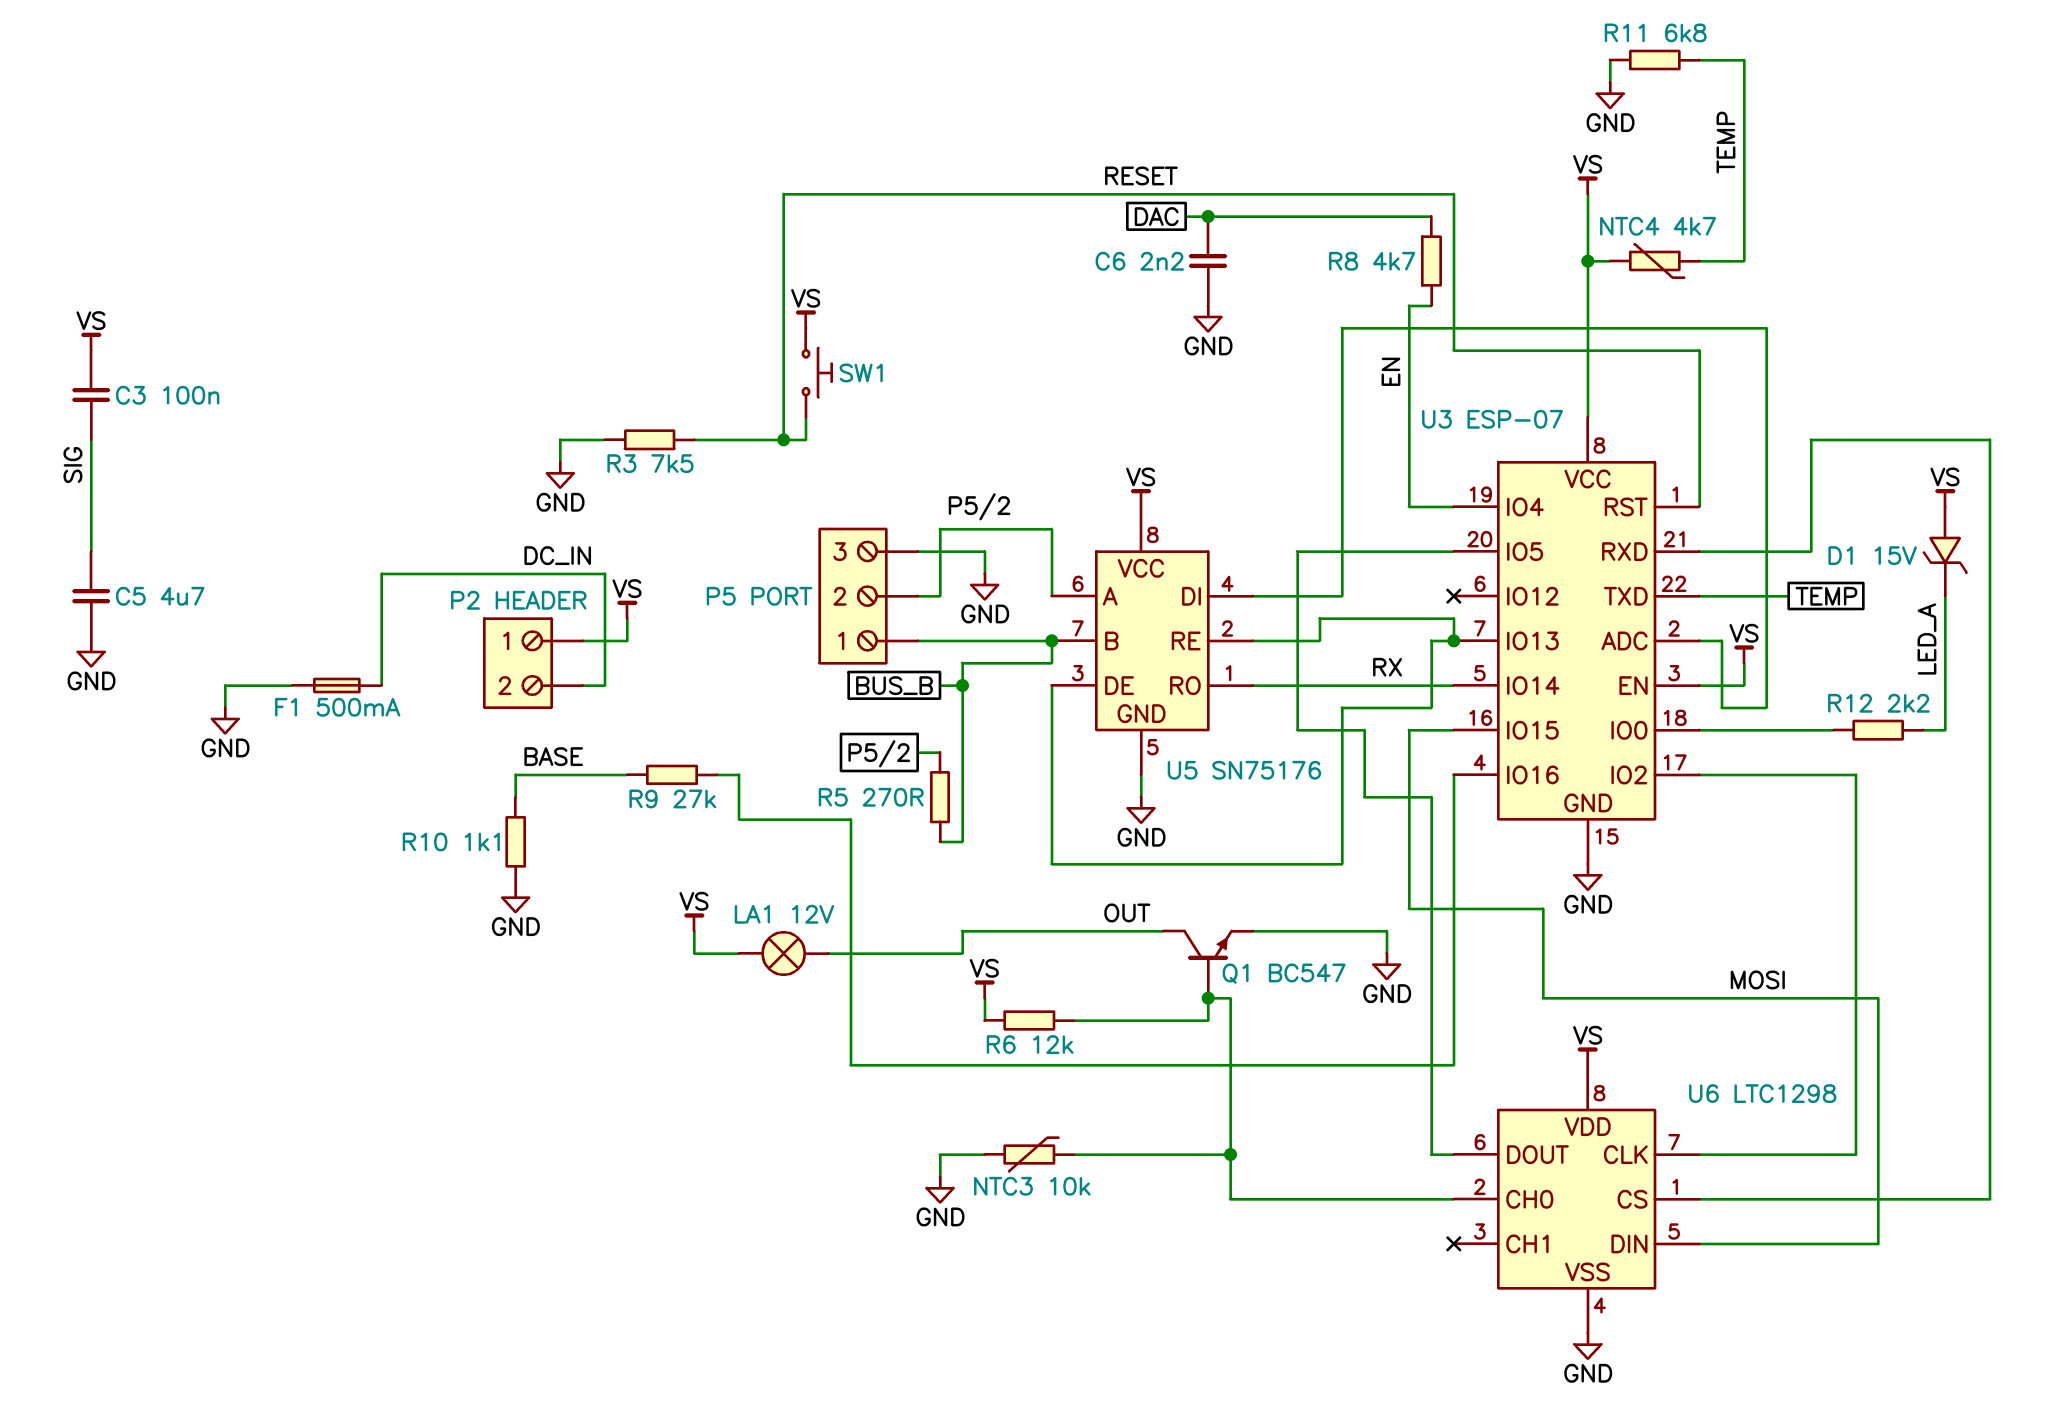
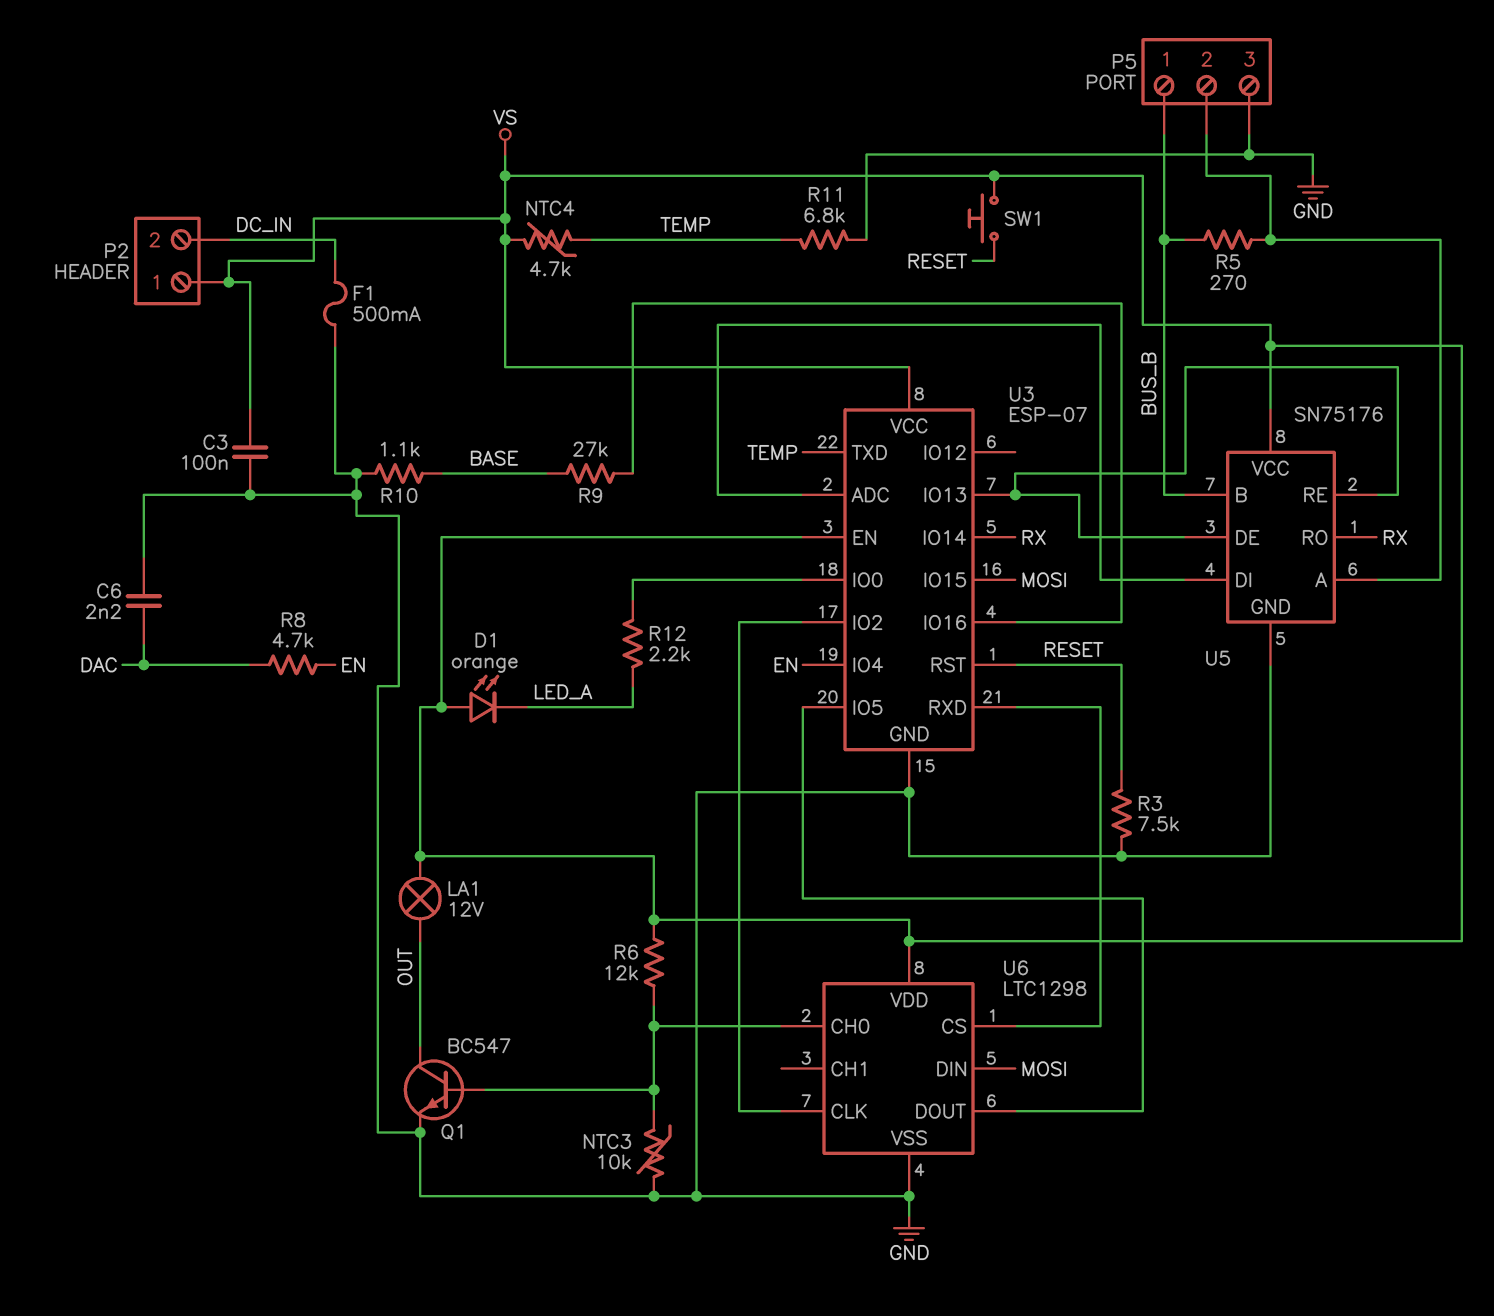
C3: 100nF (SIG, VS) -> 100nF (GND, VS)
C5: 4.7uF (GND, SIG) -> none
D1: zener 15V (A VS, K LED_A) -> LED orange (A VS, K LED_A)

